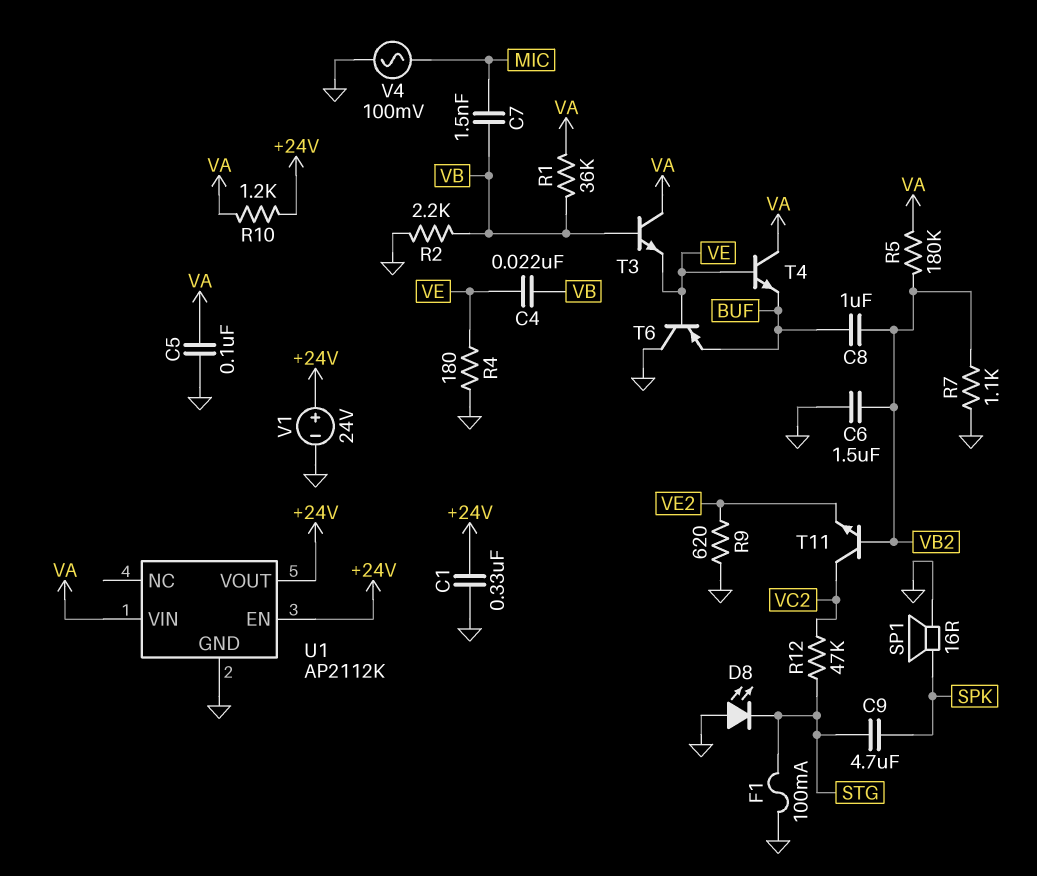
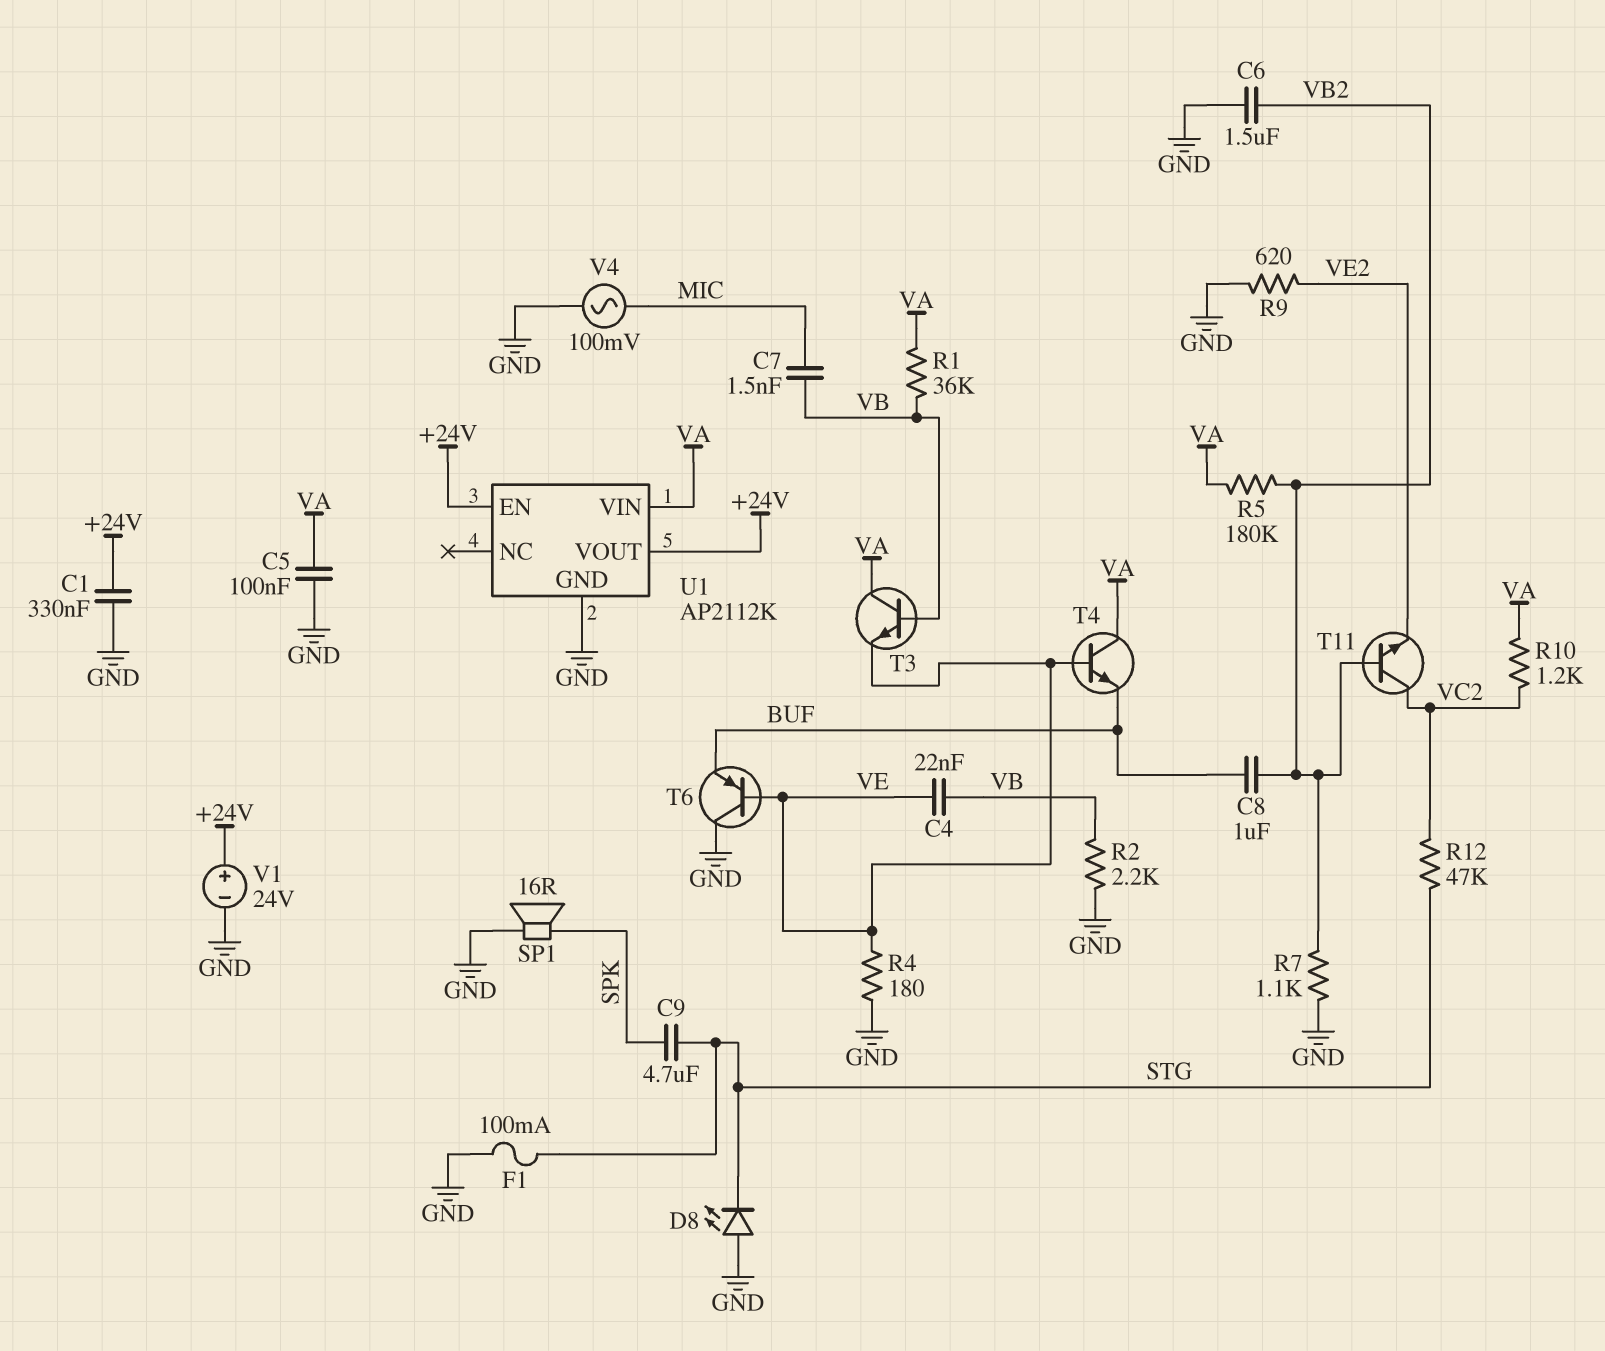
R10: 1.2k (+24V, VA) -> 1.2k (VA, VC2)

